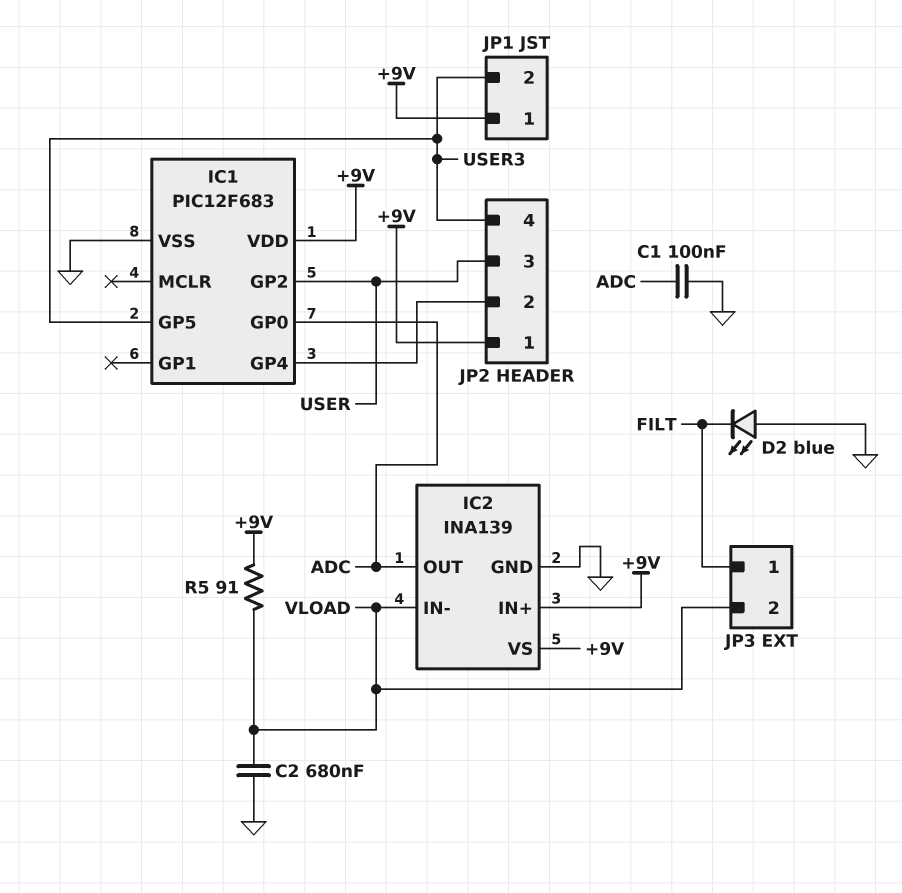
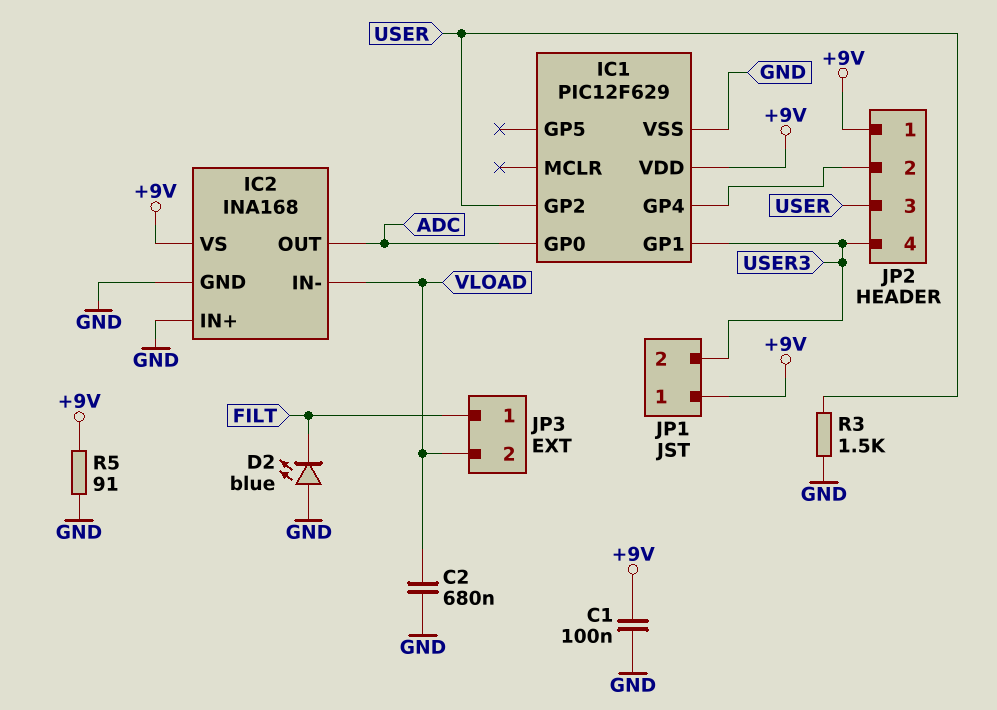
C1: 100nF (ADC, GND) -> 100nF (+9V, GND)
IC1: PIC12F683 -> PIC12F629
IC1 pin GP1: none -> USER3
IC1 pin GP5: USER3 -> none
IC2: INA139 -> INA168
IC2 pin IN+: +9V -> GND
R3: none -> 1.5k (GND, USER)
R5: 91 (+9V, VLOAD) -> 91 (+9V, GND)

